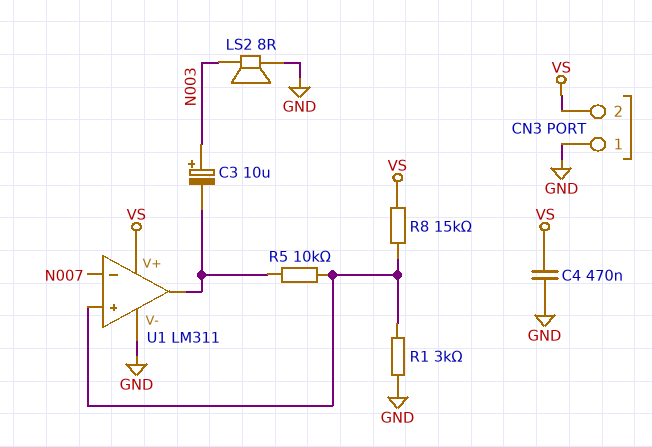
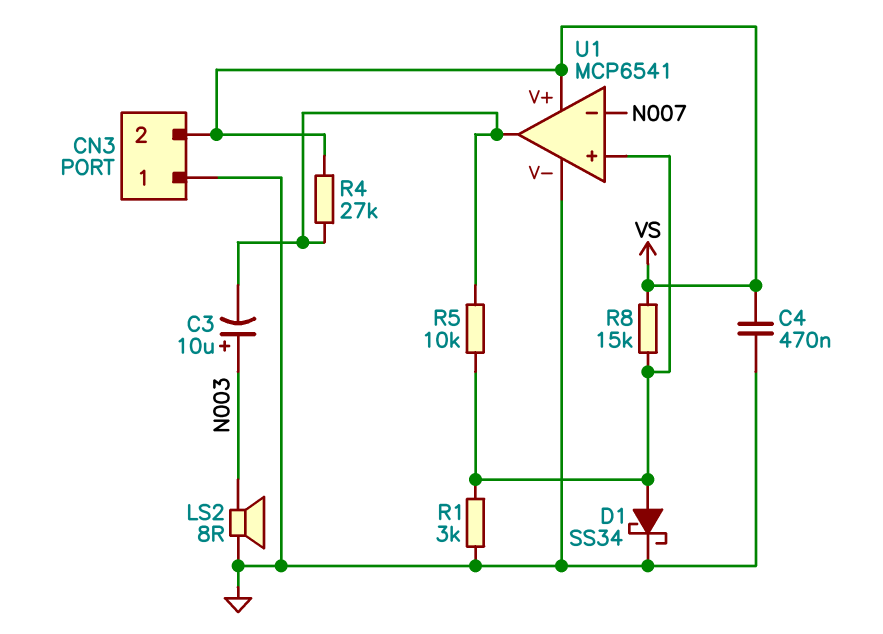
D1: none -> schottky SS34 (A U1/in+, K GND)
R4: none -> 27k (U1/out, VS)
U1: LM311 -> MCP6541

